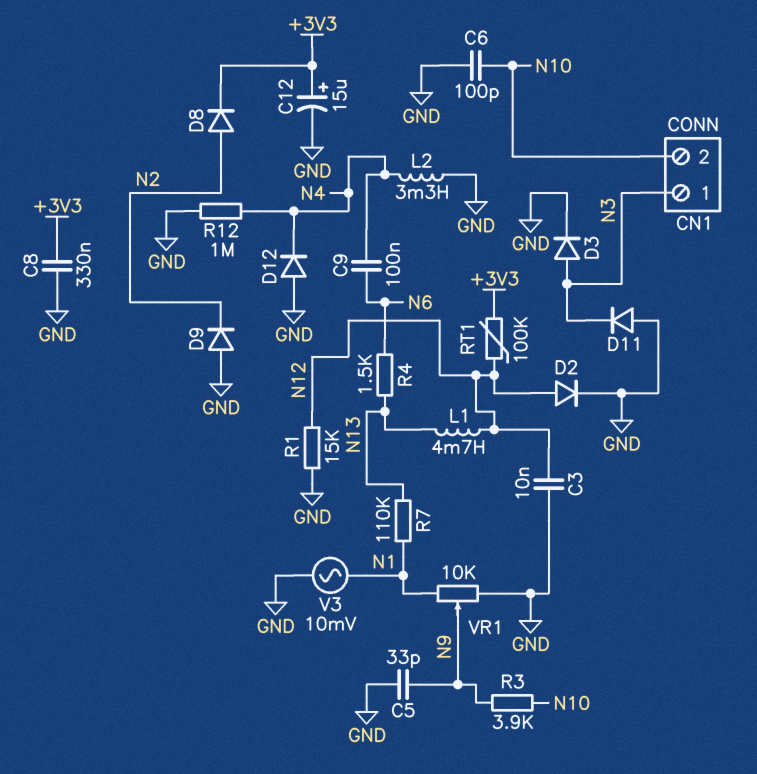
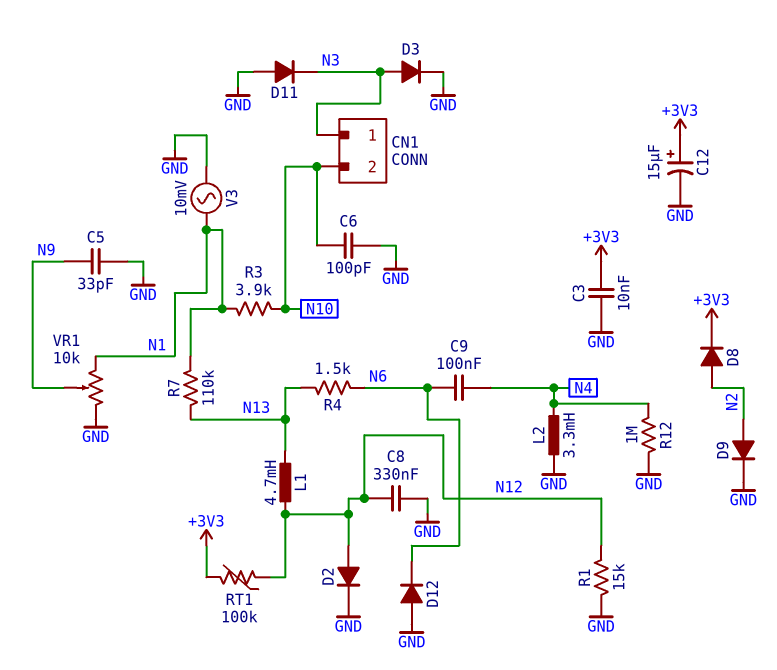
C3: 10nF (GND, N12) -> 10nF (+3V3, GND)
C8: 330nF (+3V3, GND) -> 330nF (GND, N12)
D9: diode (A GND, K N2) -> diode (A N2, K GND)
D12: diode (A GND, K N4) -> diode (A GND, K N6)
R3: 3.9k (N9, N10) -> 3.9k (N1, N10)

